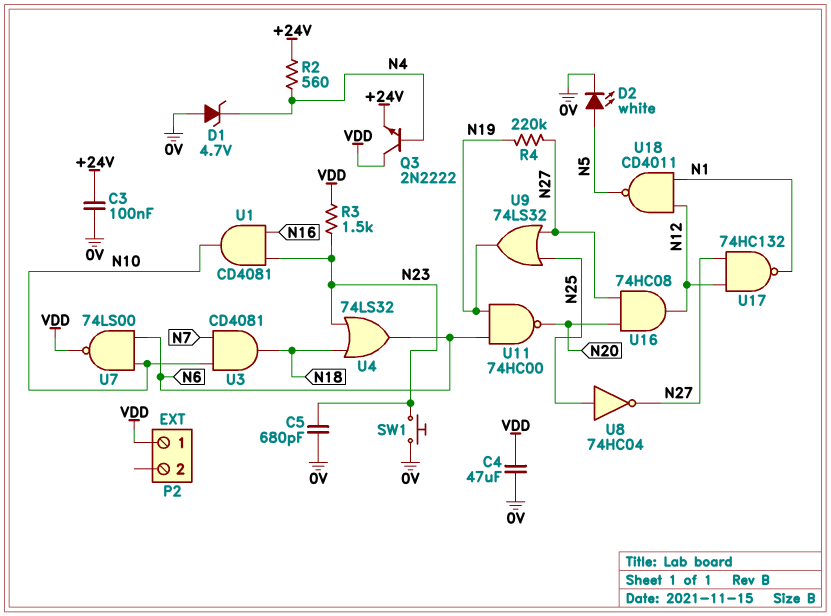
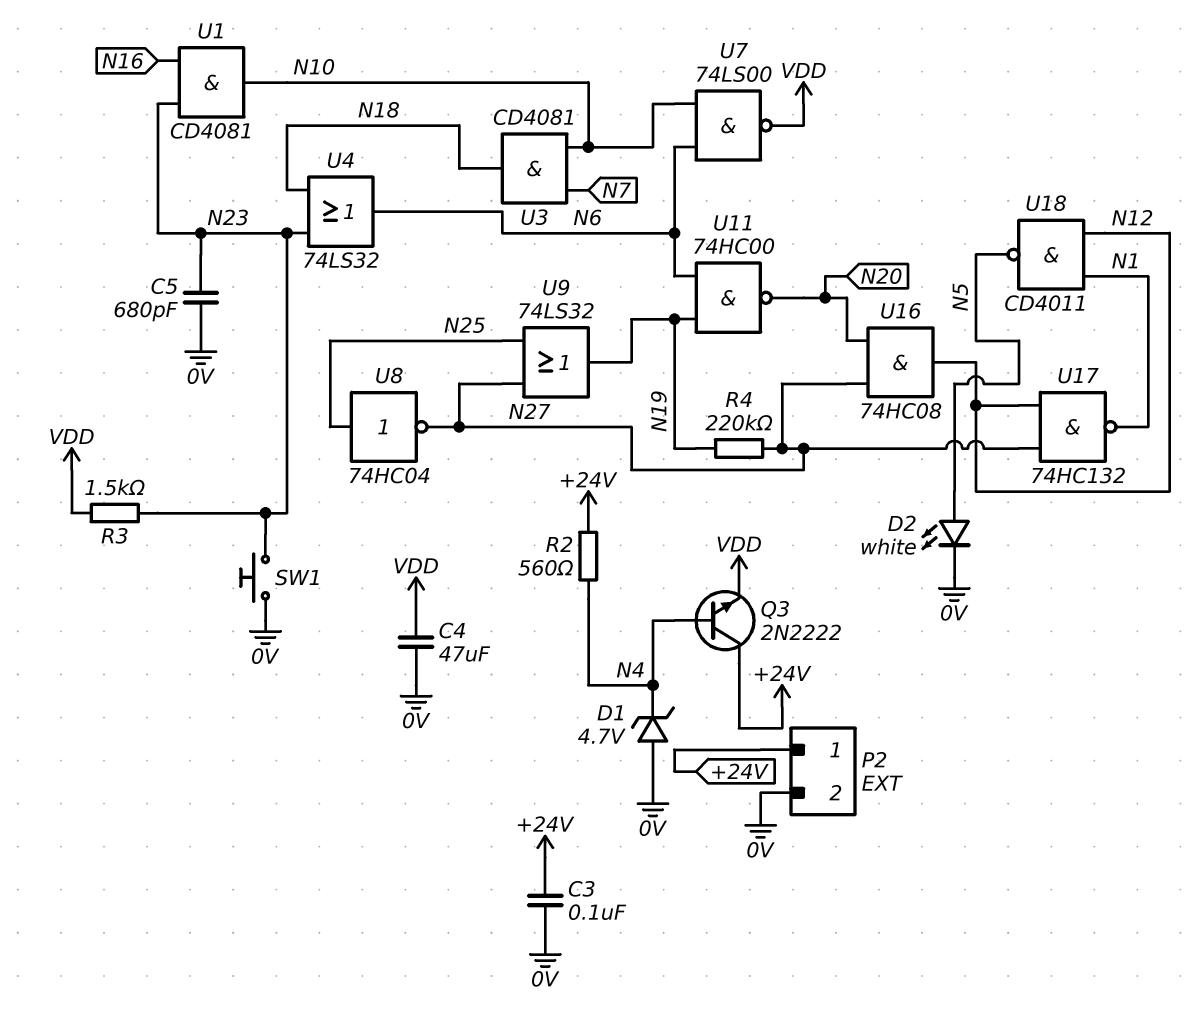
P2 pin 1: VDD -> +24V
P2 pin 2: none -> 0V
Q3: NPN 2N2222 (B N4, C VDD, E +24V) -> NPN 2N2222 (B N4, C +24V, E VDD)

